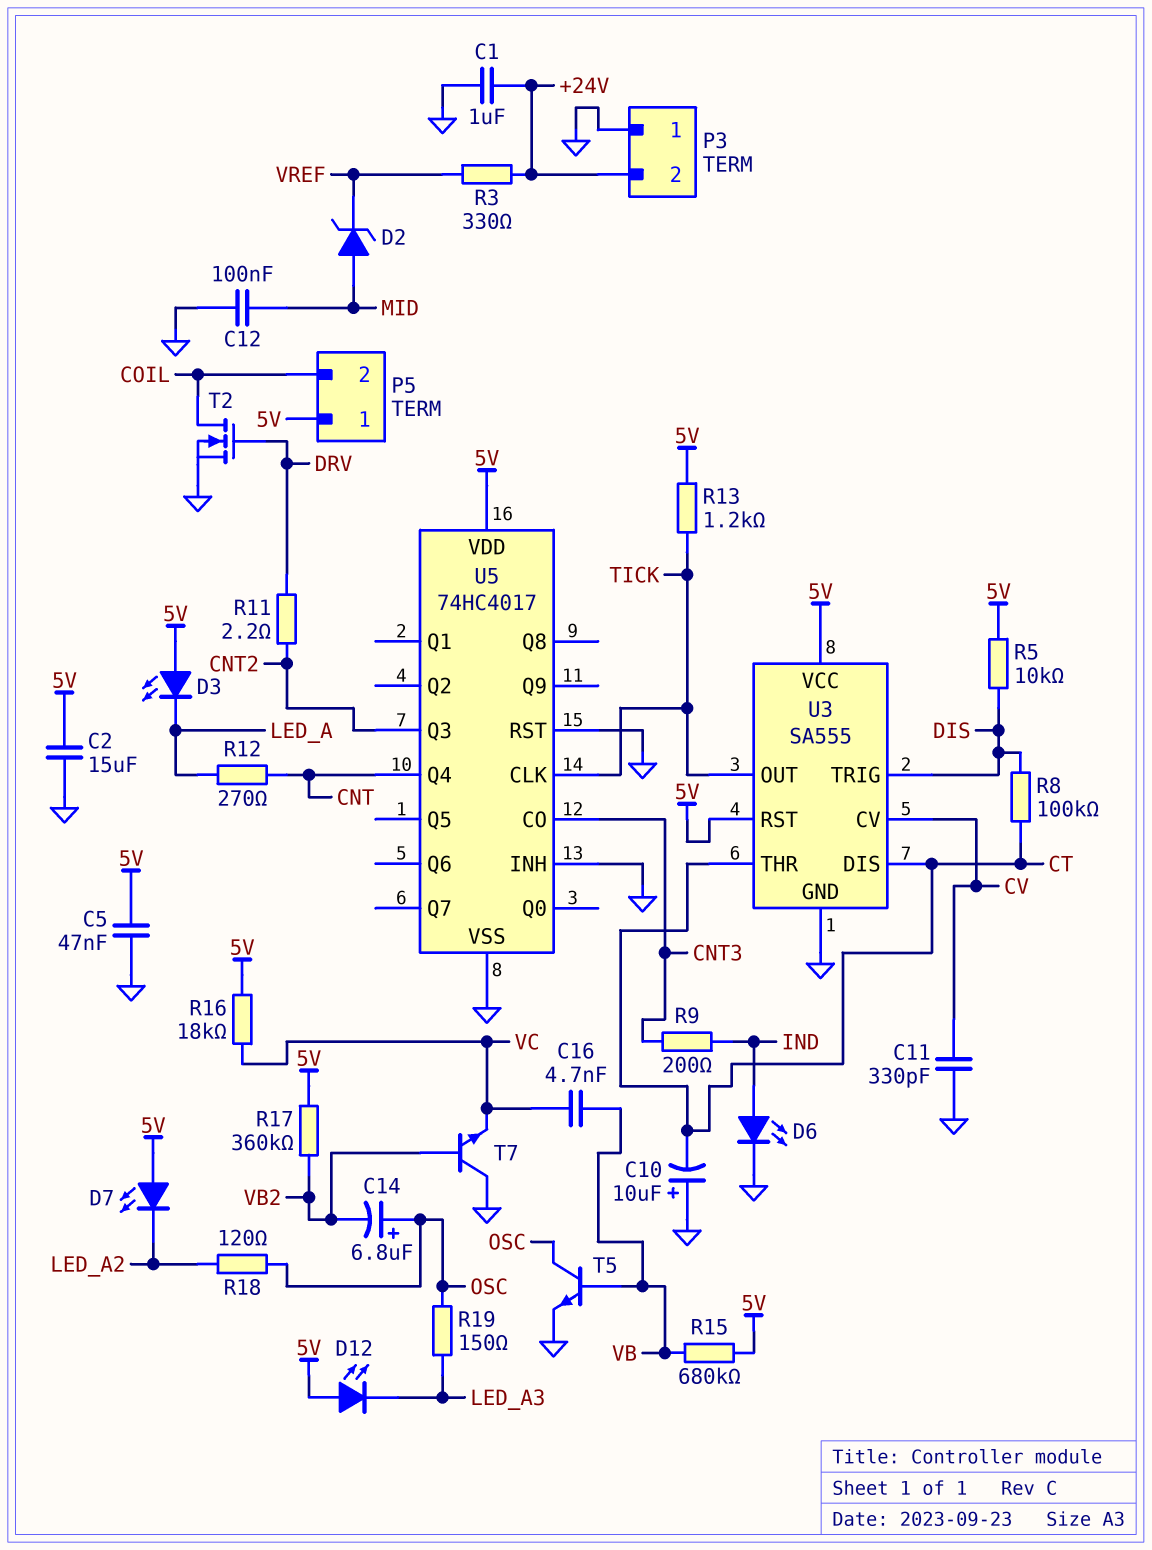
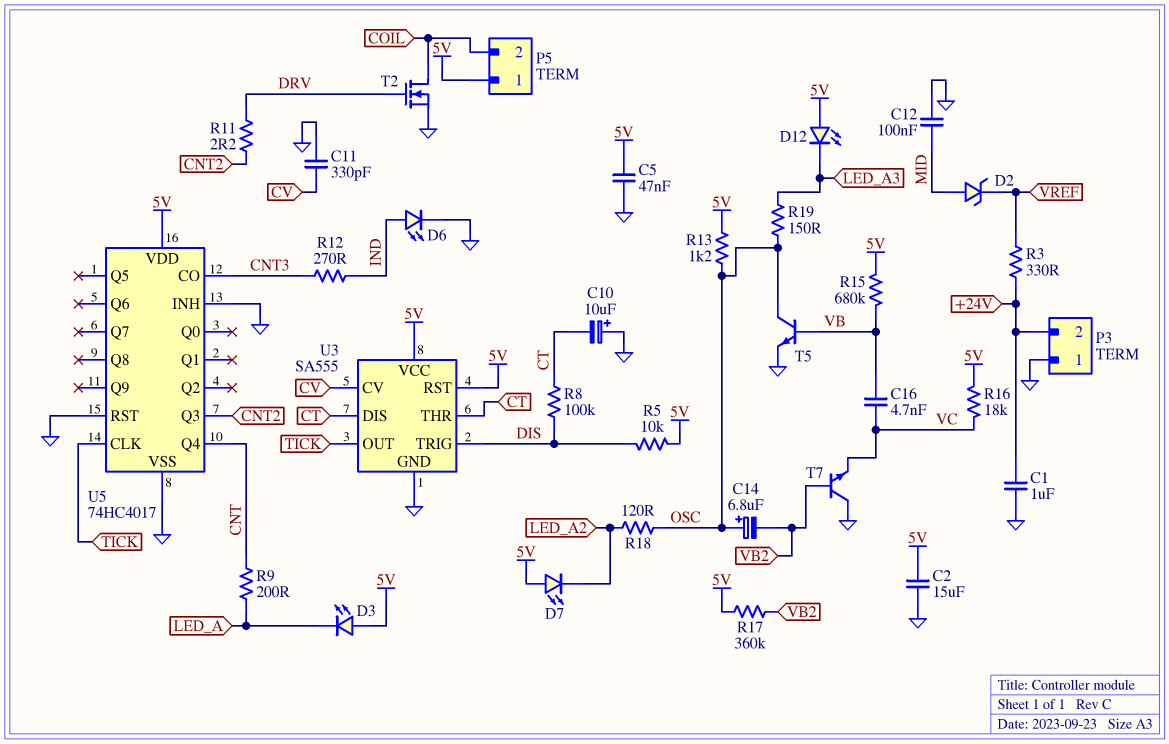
R9: 200 (CNT3, IND) -> 200 (CNT, LED_A)
R12: 270 (CNT, LED_A) -> 270 (CNT3, IND)
R13: 1.2k (5V, TICK) -> 1.2k (5V, OSC)

